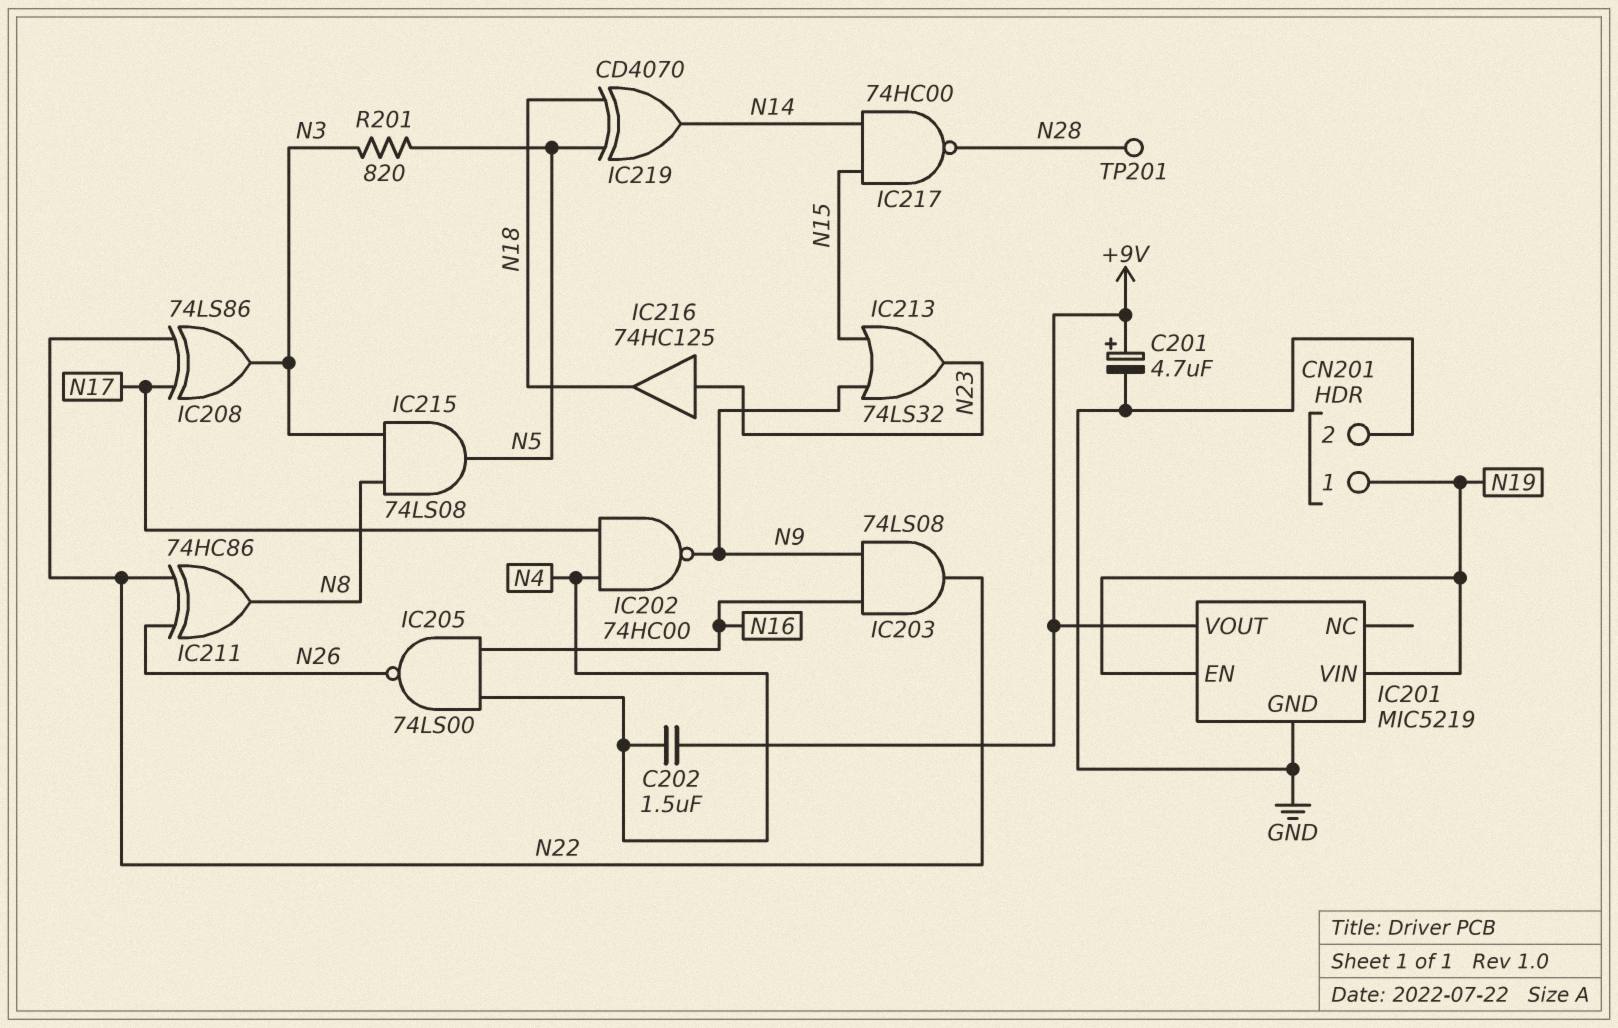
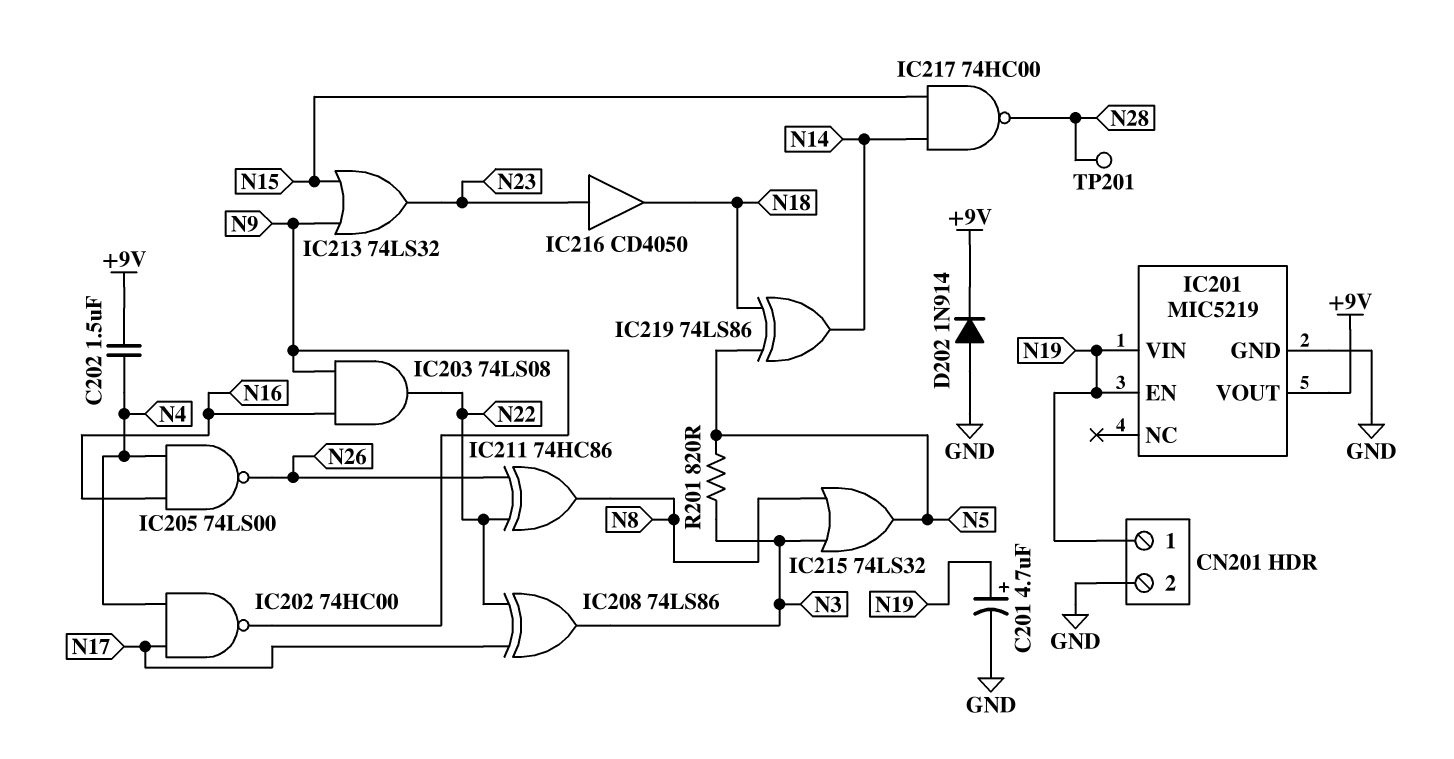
C201: 4.7uF (plus +9V, minus GND) -> 4.7uF (plus N19, minus GND)
D202: none -> diode 1N914 (A GND, K +9V)
IC215: AND 74LS08 (in N3, in N8, out N5) -> OR 74LS32 (in N3, in N8, out N5)
IC216: buffer 74HC125 (in N23, out N18) -> buffer CD4050 (in N23, out N18)
IC219: XOR CD4070 (in N5, in N18, out N14) -> XOR 74LS86 (in N5, in N18, out N14)

